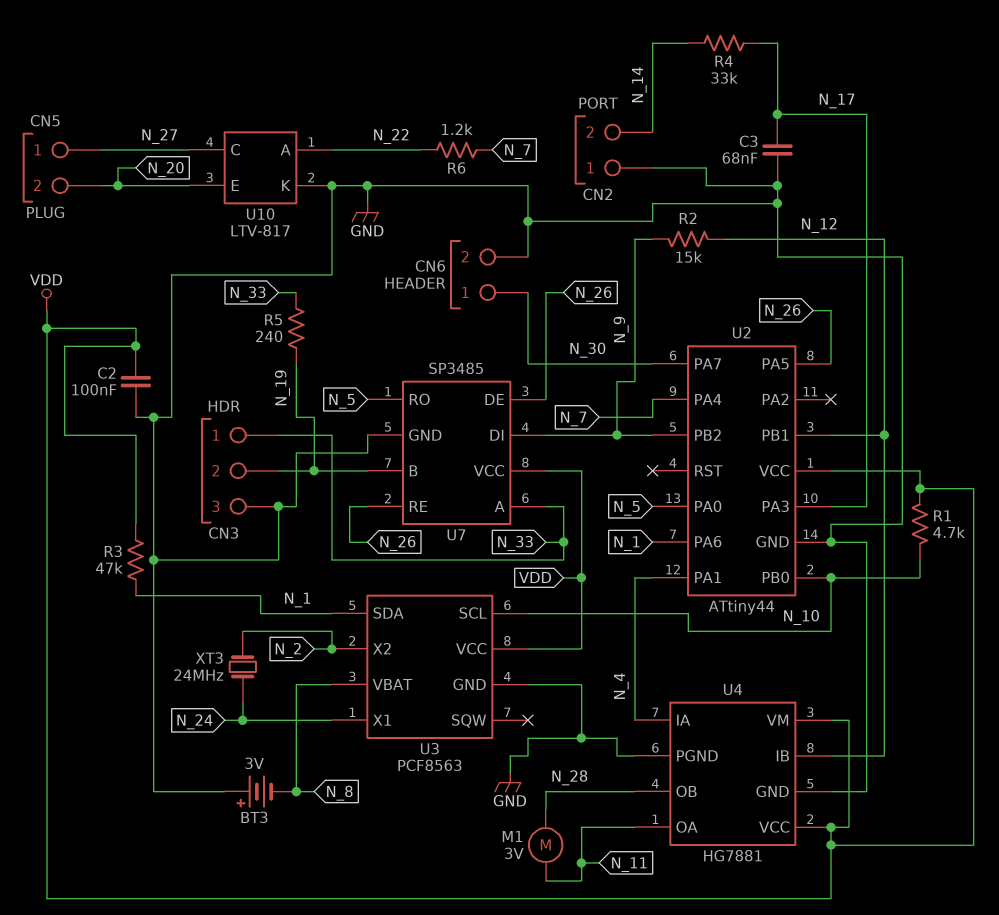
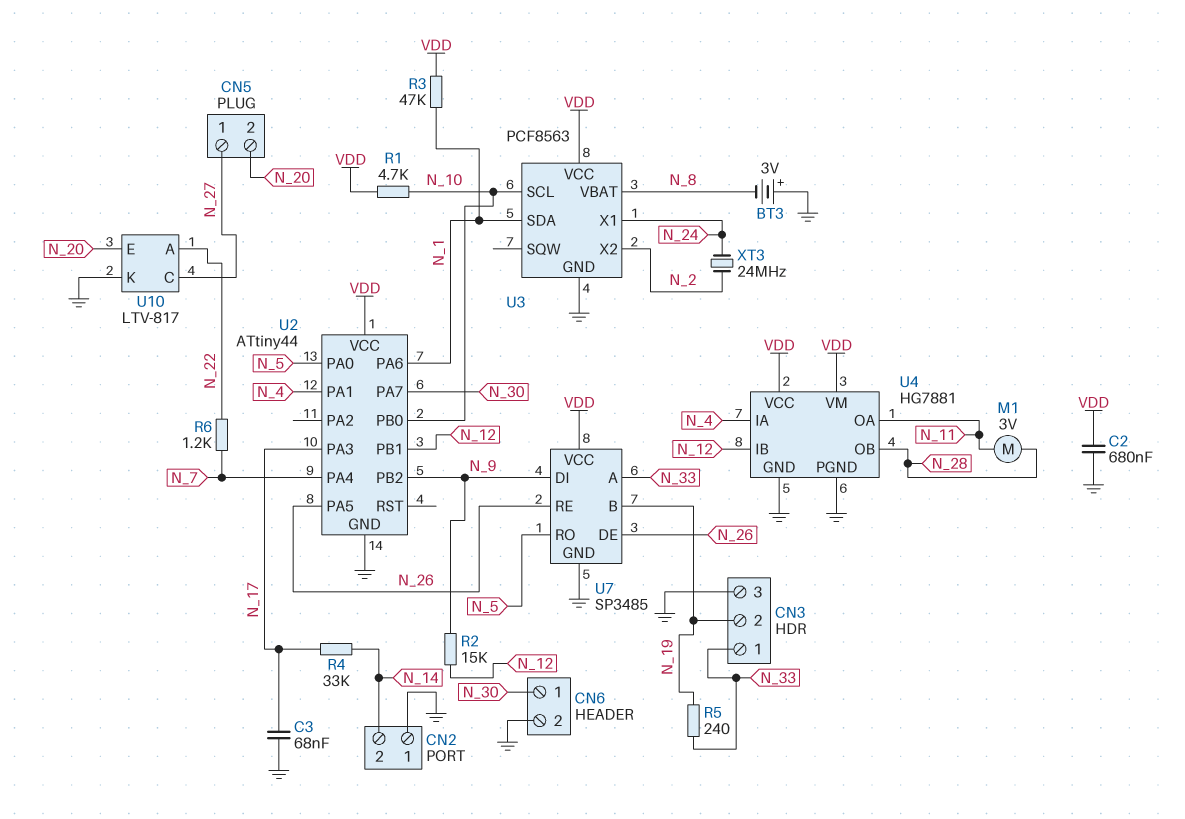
C2: 100nF (GND, VDD) -> 680nF (GND, VDD)

